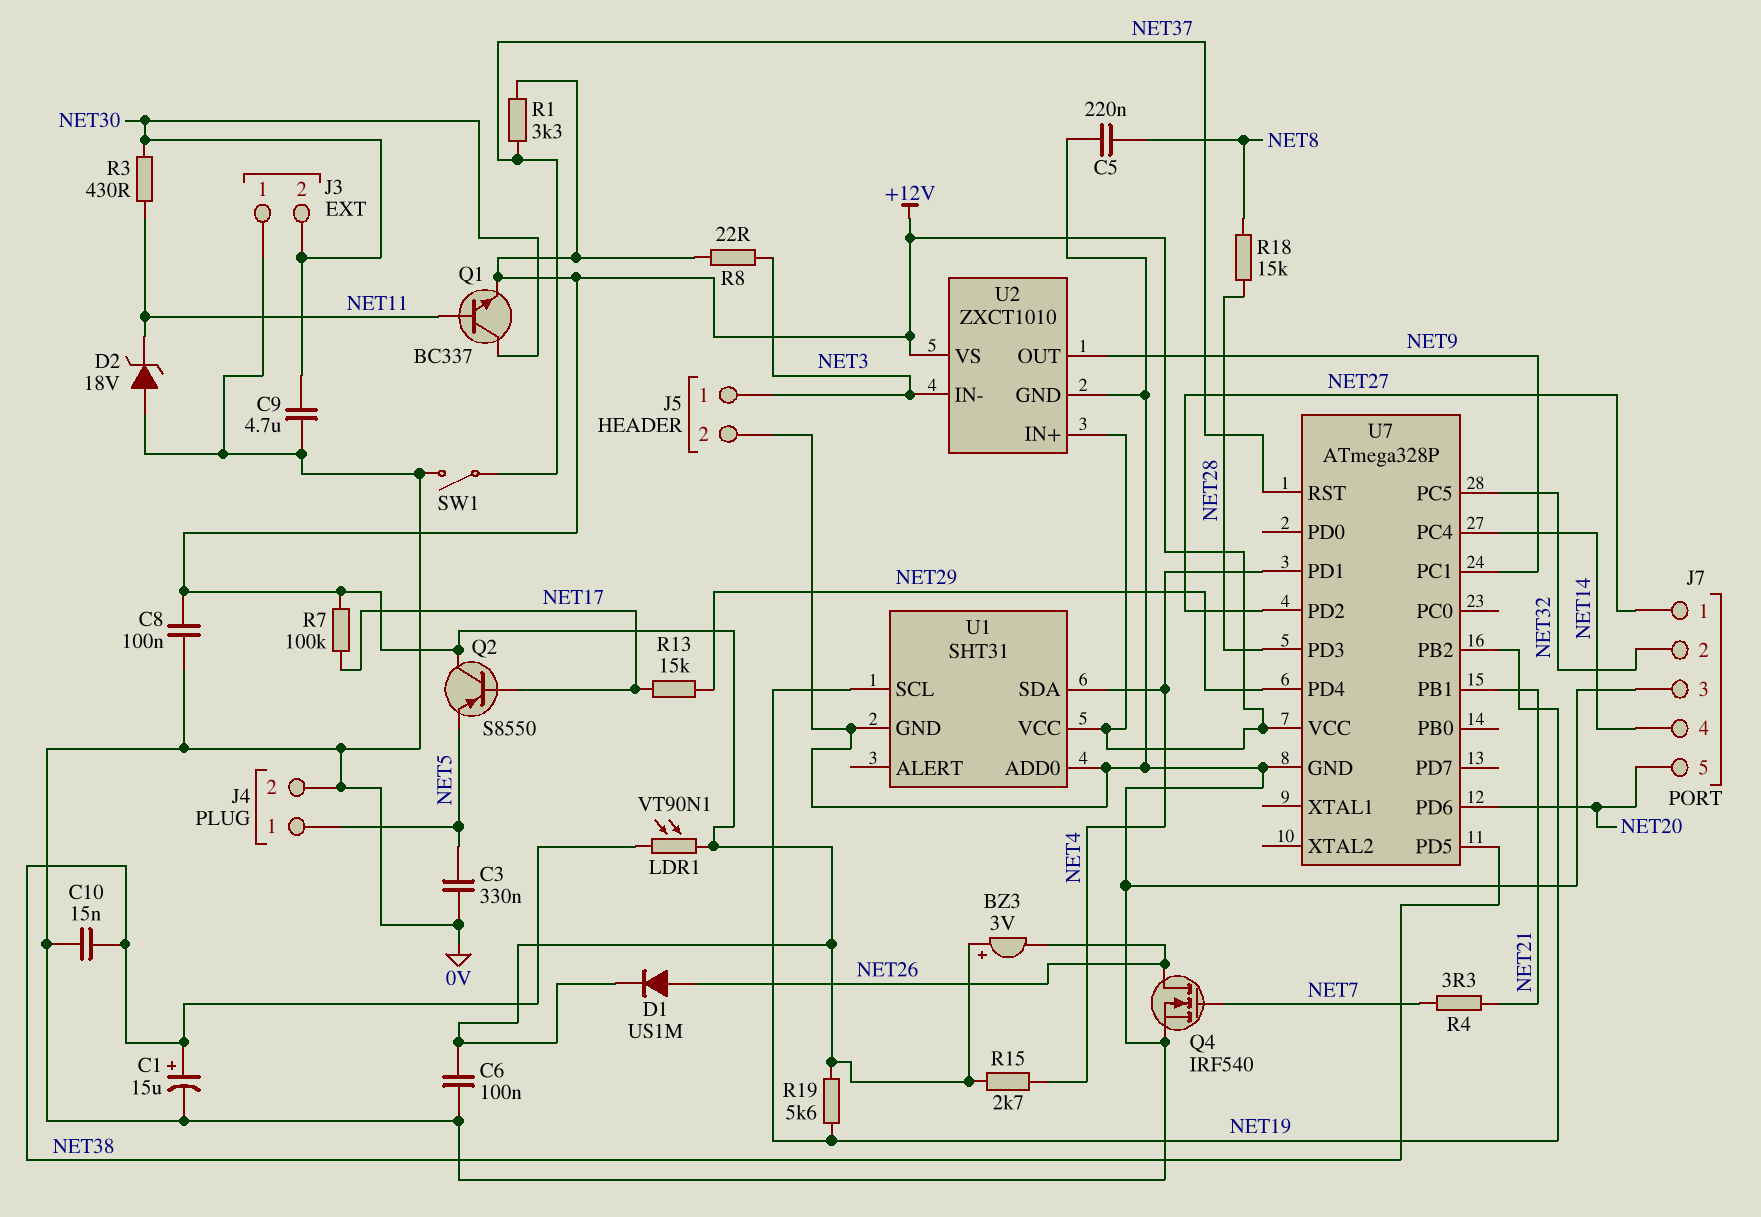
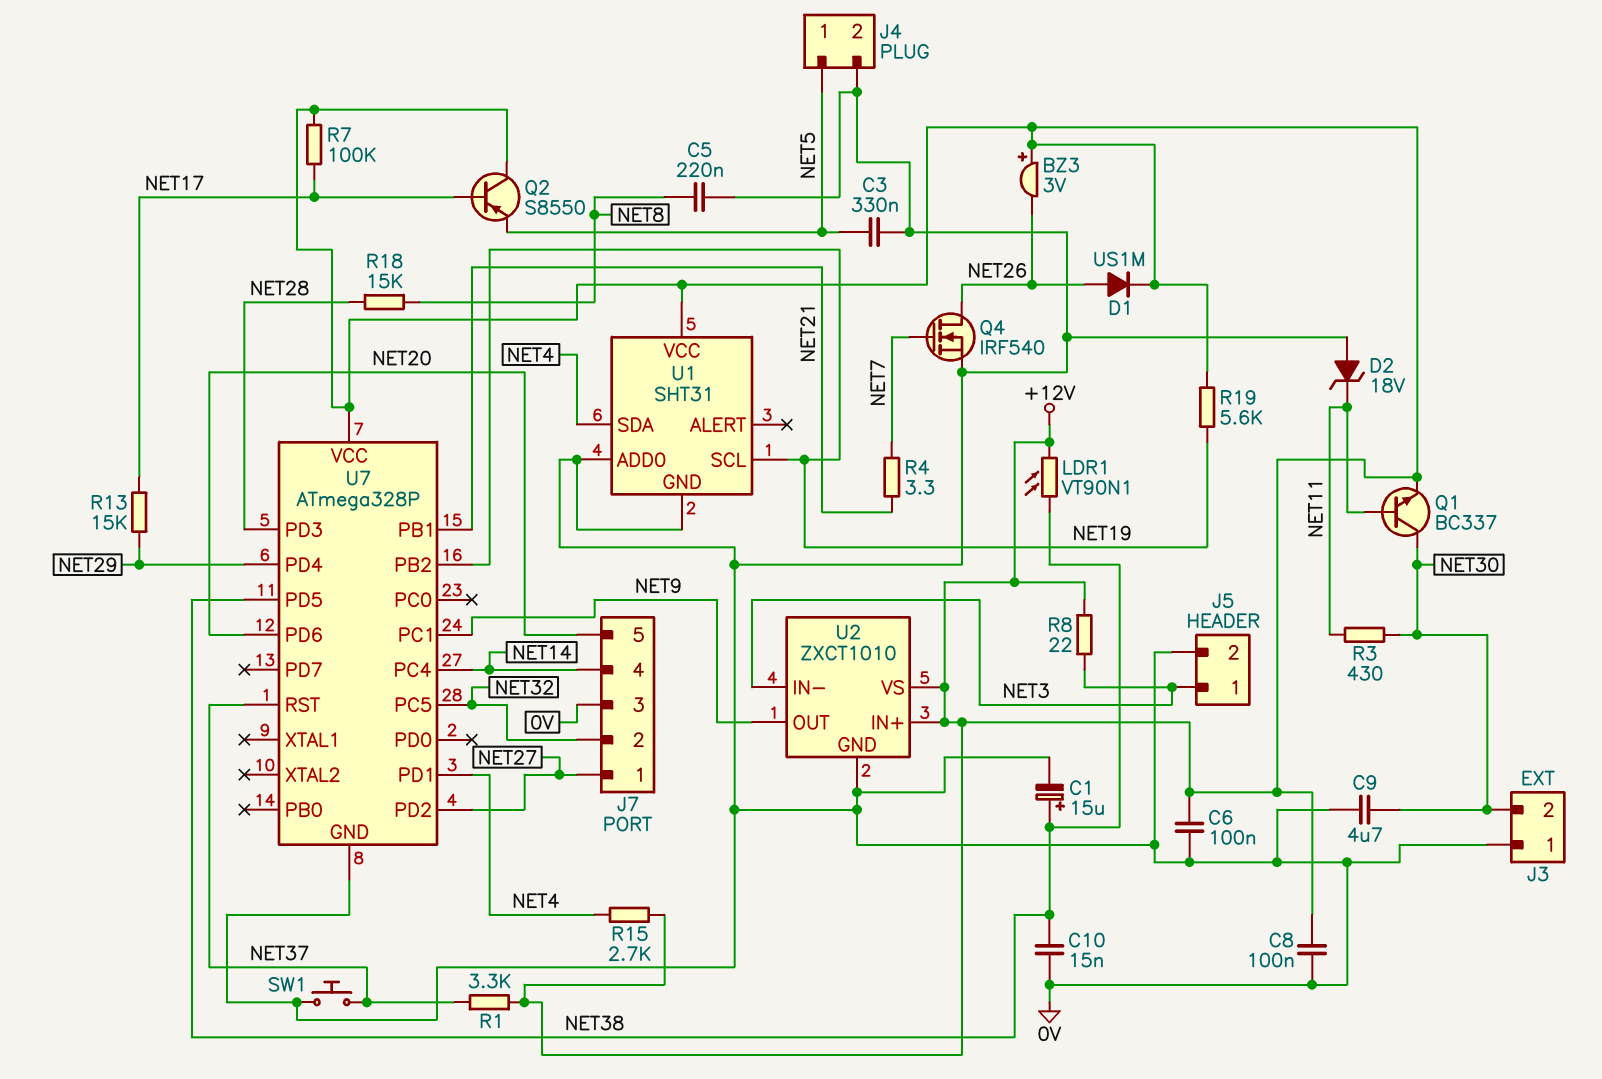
SW1: switch (0V, NET37) -> button (0V, NET37)

